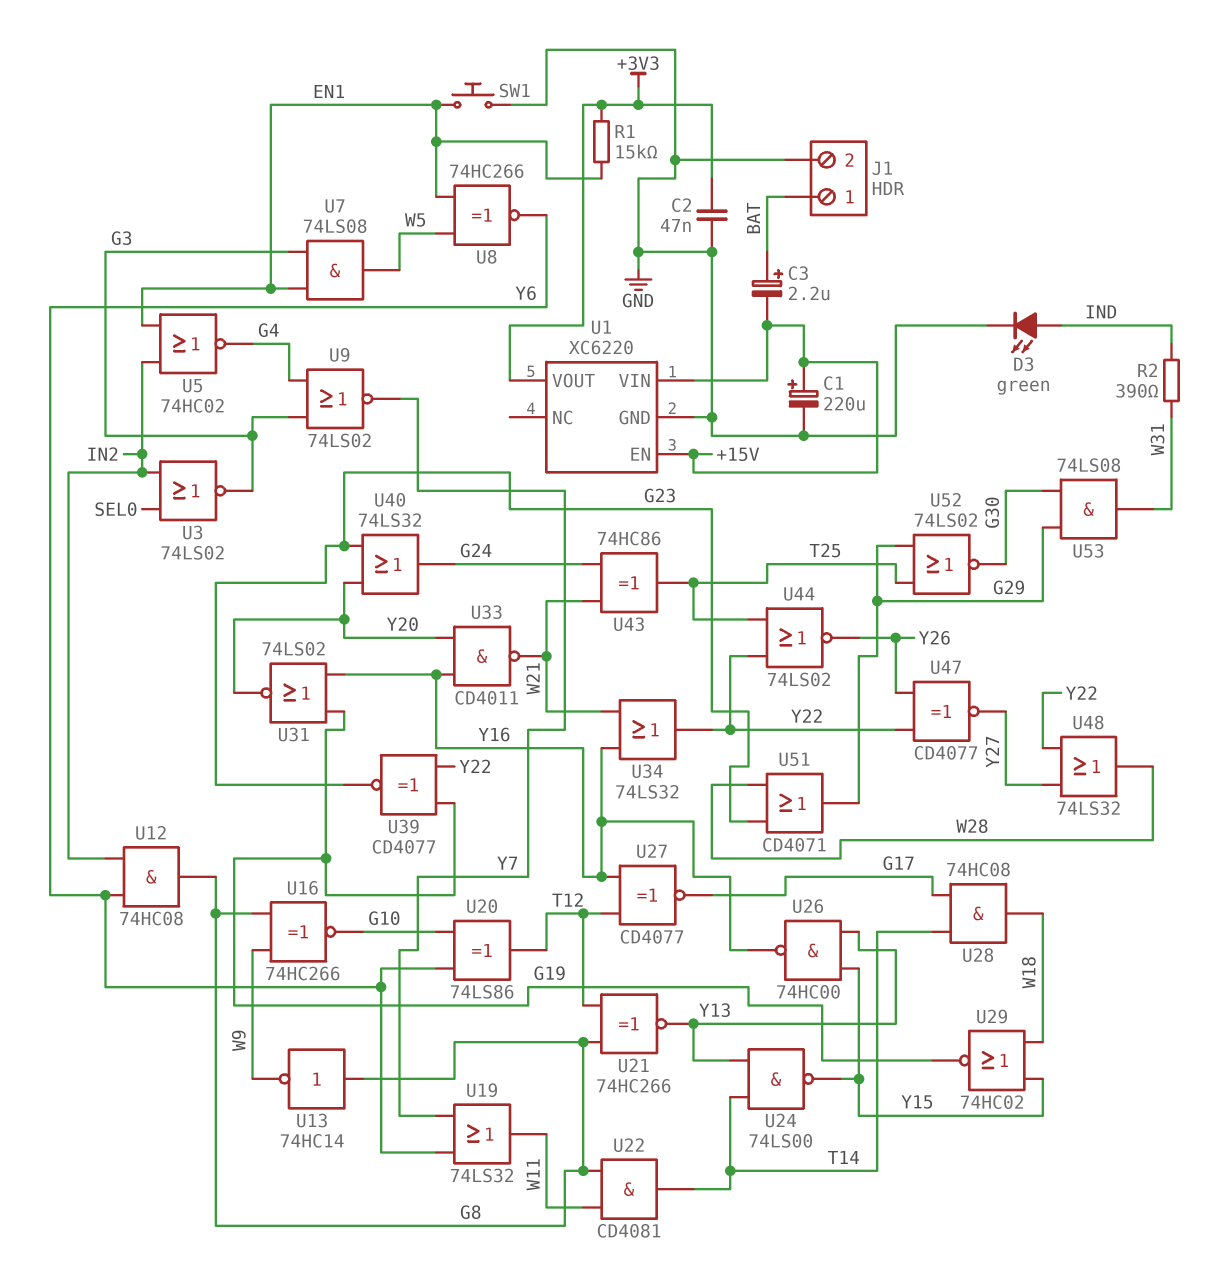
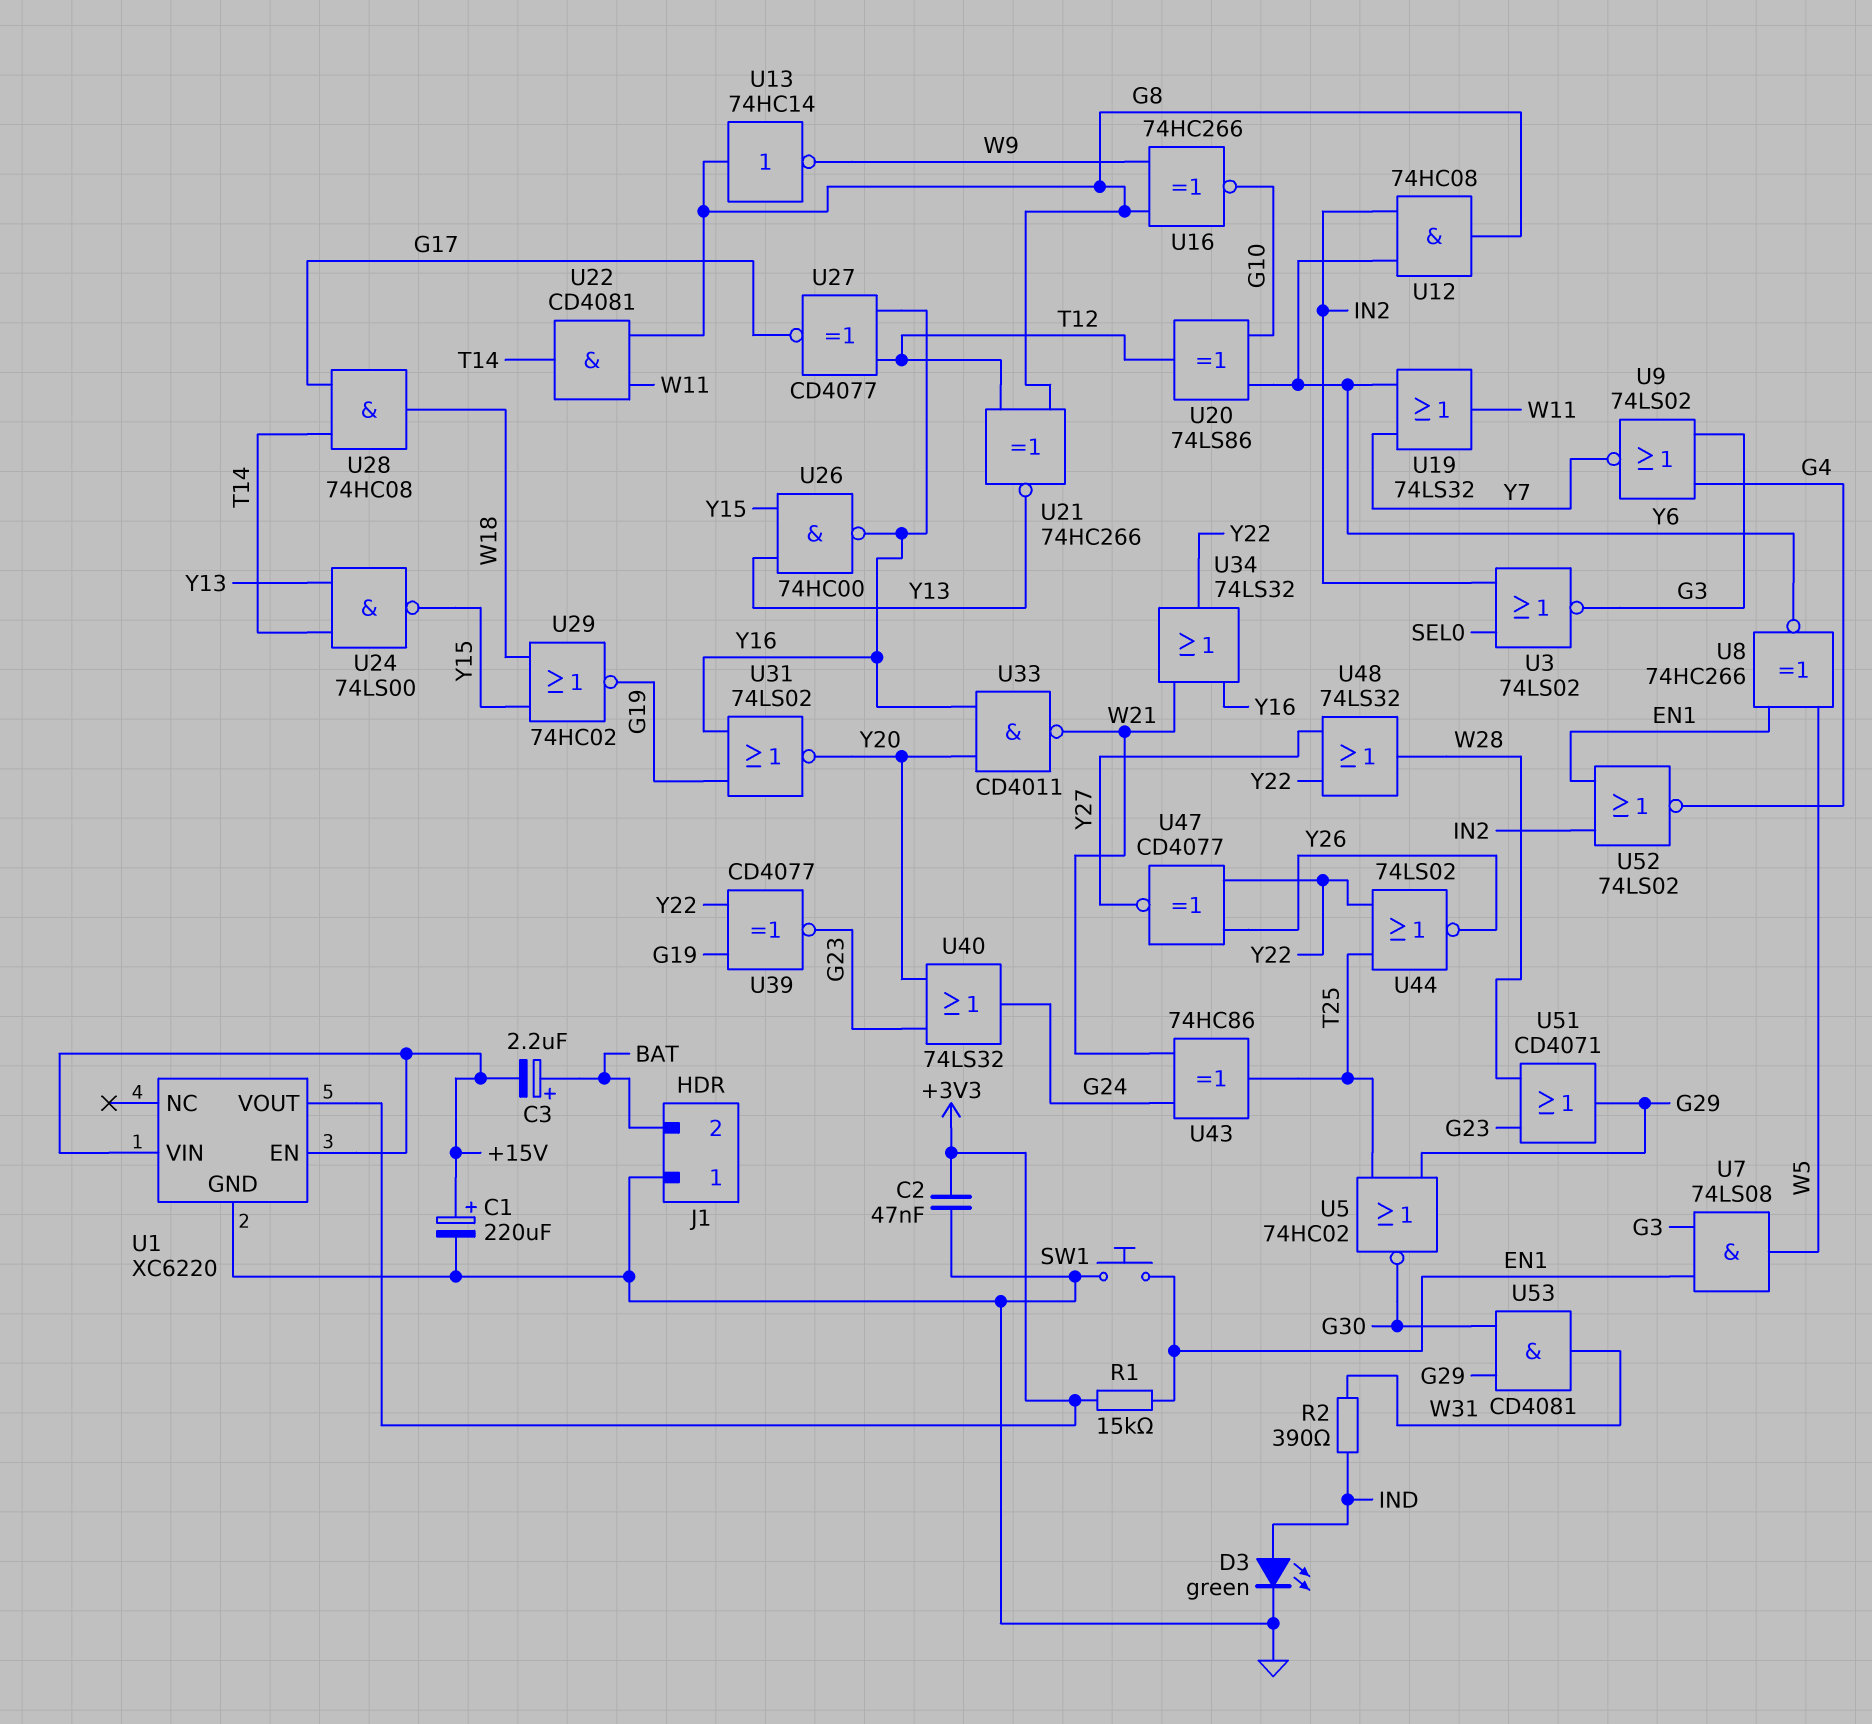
J1 pin 1: BAT -> GND
J1 pin 2: GND -> BAT
U5: NOR 74HC02 (in EN1, in IN2, out G4) -> NOR 74HC02 (in G29, in T25, out G30)
U52: NOR 74LS02 (in G29, in T25, out G30) -> NOR 74LS02 (in EN1, in IN2, out G4)
U53: AND 74LS08 (in G29, in G30, out W31) -> AND CD4081 (in G29, in G30, out W31)

